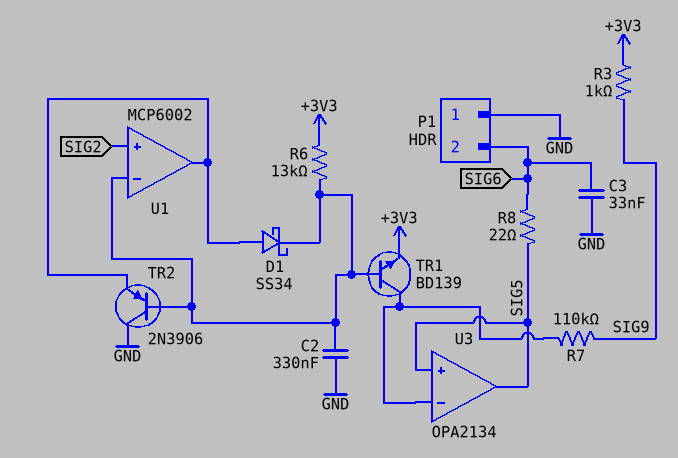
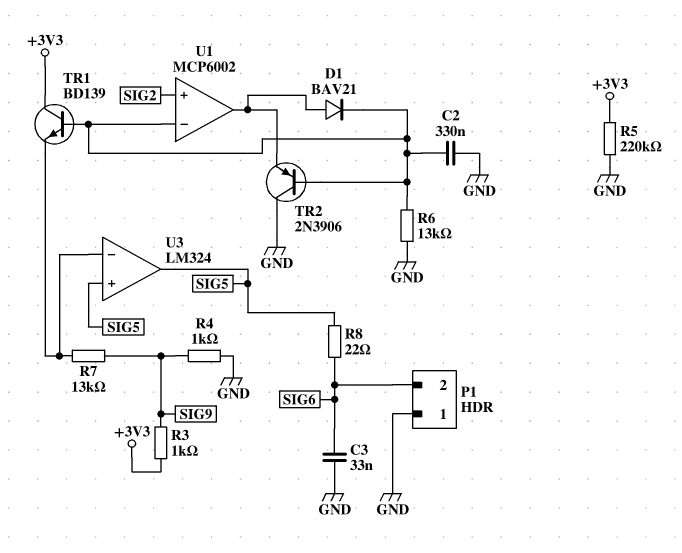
D1: schottky SS34 (A U1/out, K U1/in-) -> diode BAV21 (A U1/out, K U1/in-)
R4: none -> 1k (GND, SIG9)
R5: none -> 220k (+3V3, GND)
R6: 13k (+3V3, U1/in-) -> 13k (GND, U1/in-)
R7: 110k (SIG9, U3/in-) -> 13k (SIG9, U3/in-)
TR1: NPN BD139 (B U1/in-, C U3/in-, E +3V3) -> NPN BD139 (B U1/in-, C +3V3, E U3/in-)
U3: OPA2134 -> LM324

